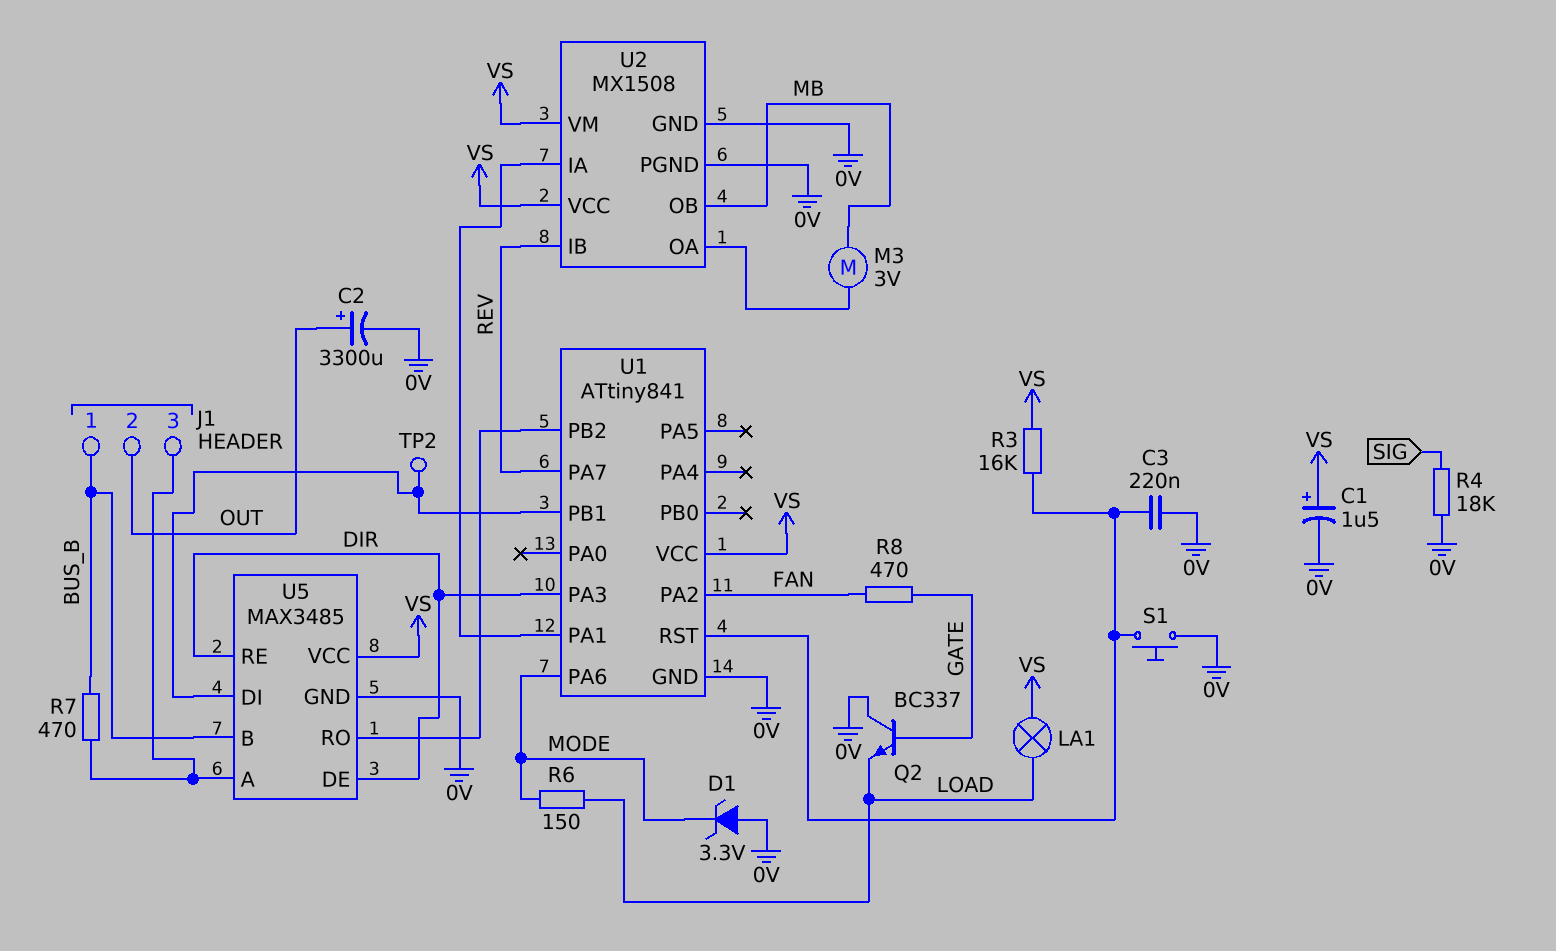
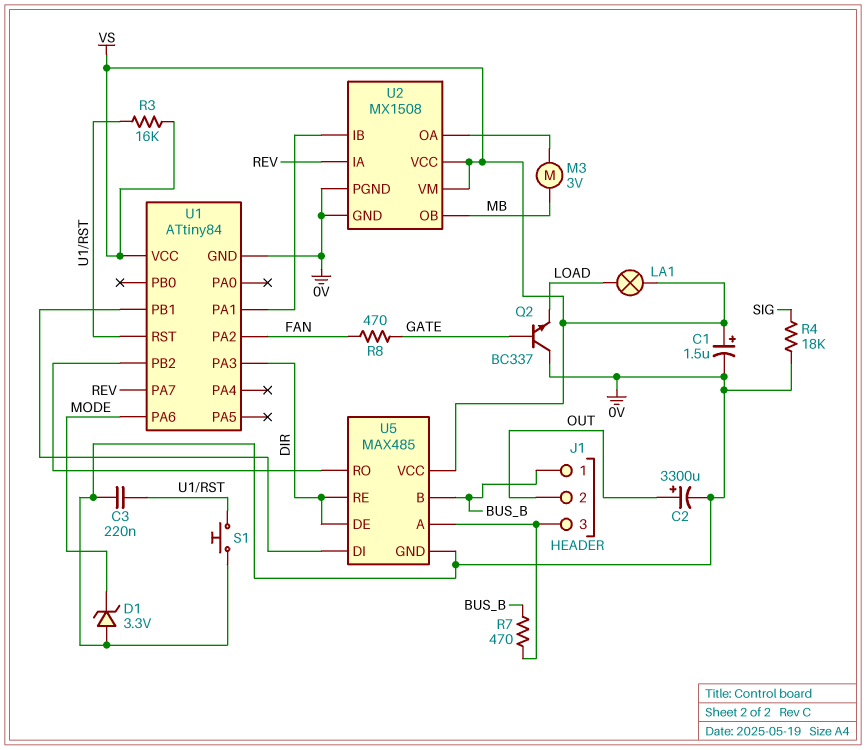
R6: 150 (LOAD, MODE) -> none
TP2: test point (U1/PB1) -> none
U1: ATtiny841 -> ATtiny84
U2 pin IA: U1/PA1 -> REV
U2 pin IB: REV -> U1/PA1
U5: MAX3485 -> MAX485

